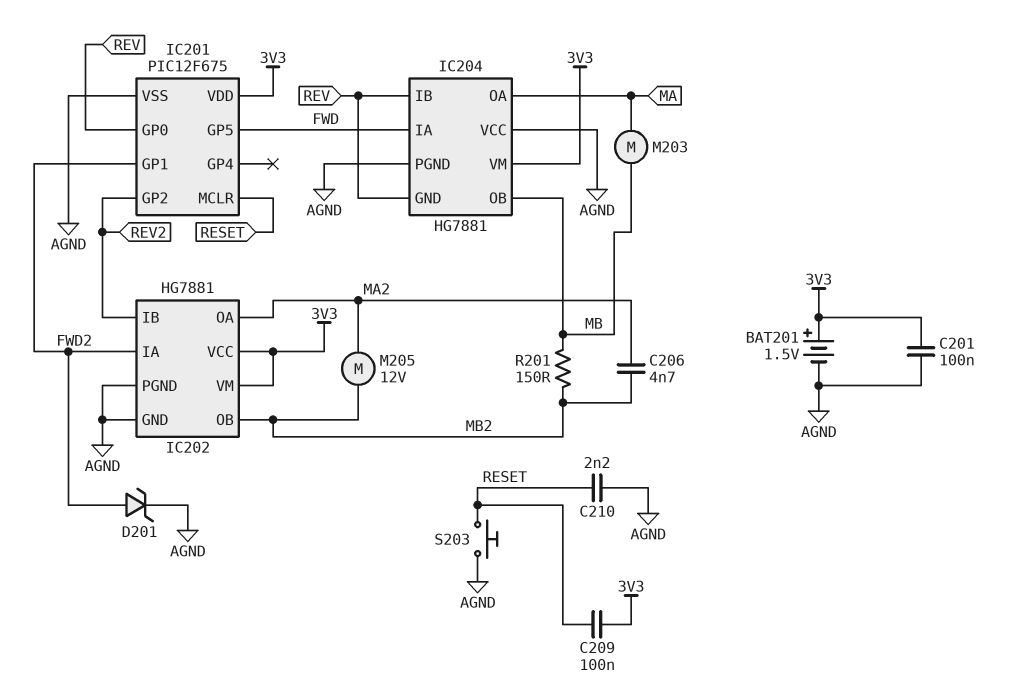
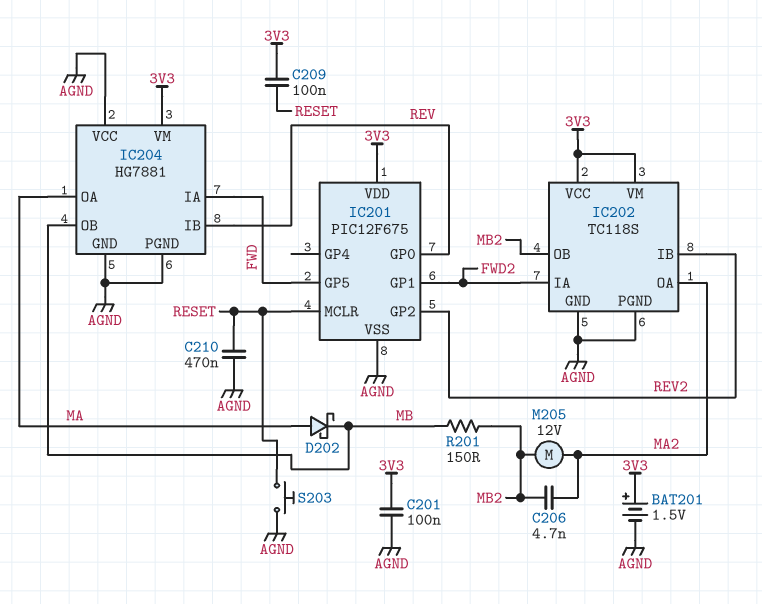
C210: 2.2nF (AGND, RESET) -> 470nF (AGND, RESET)
D201: zener (A FWD2, K AGND) -> none
D202: none -> schottky (A MA, K MB)
IC202: HG7881 -> TC118S
IC204 pin GND: REV -> AGND
M203: motor (MA, MB) -> none

